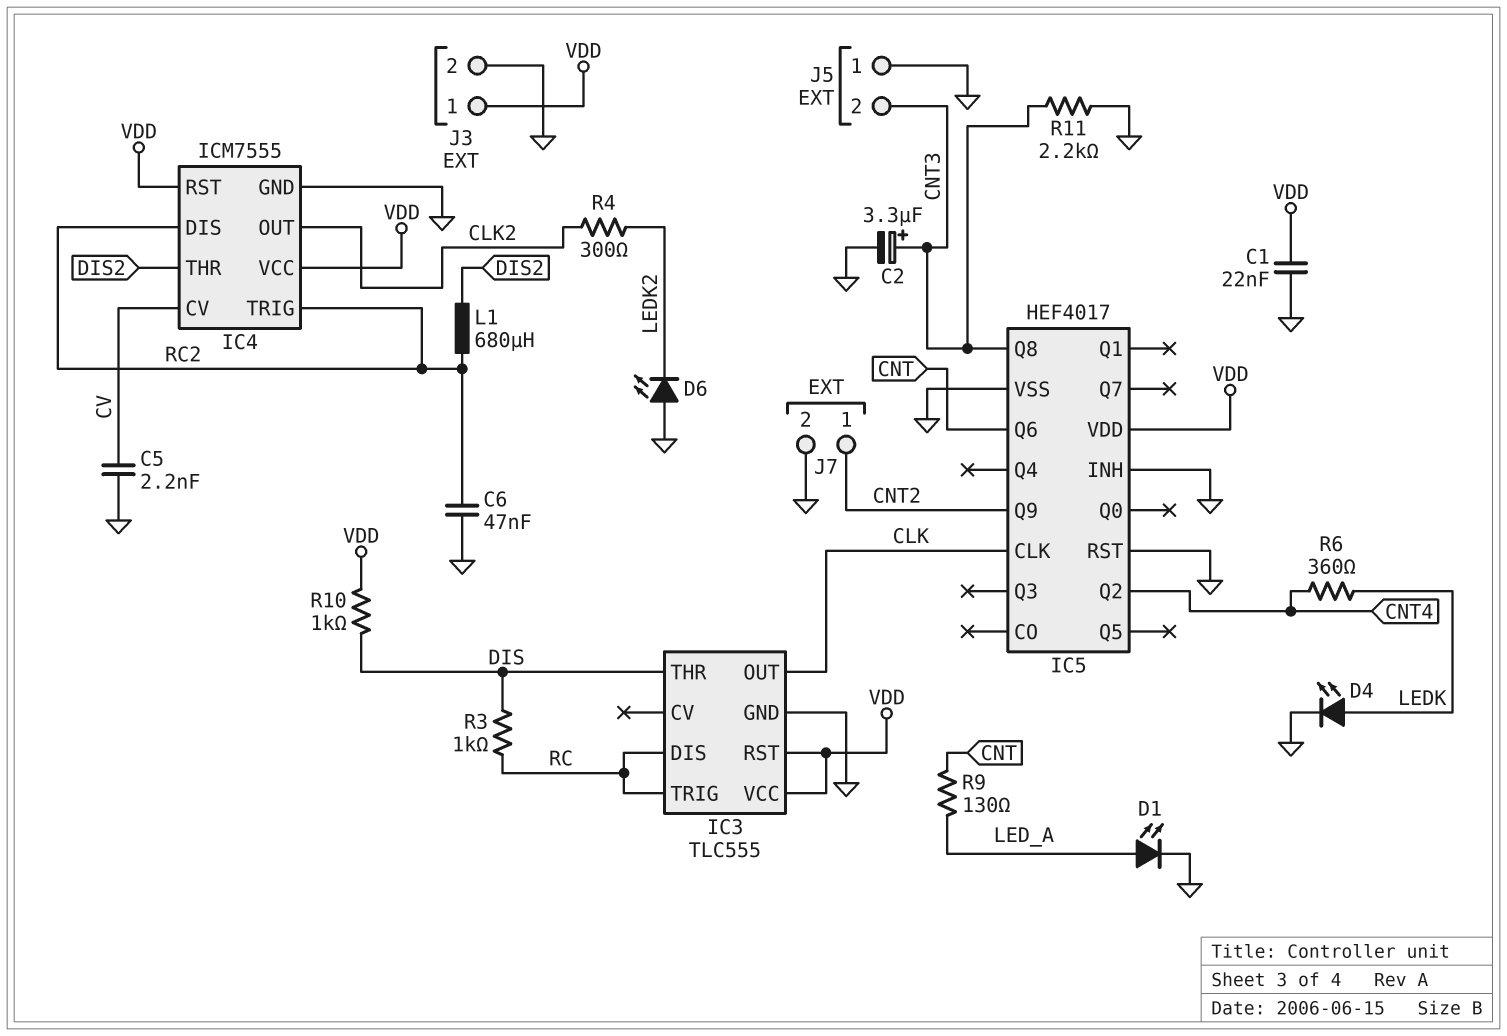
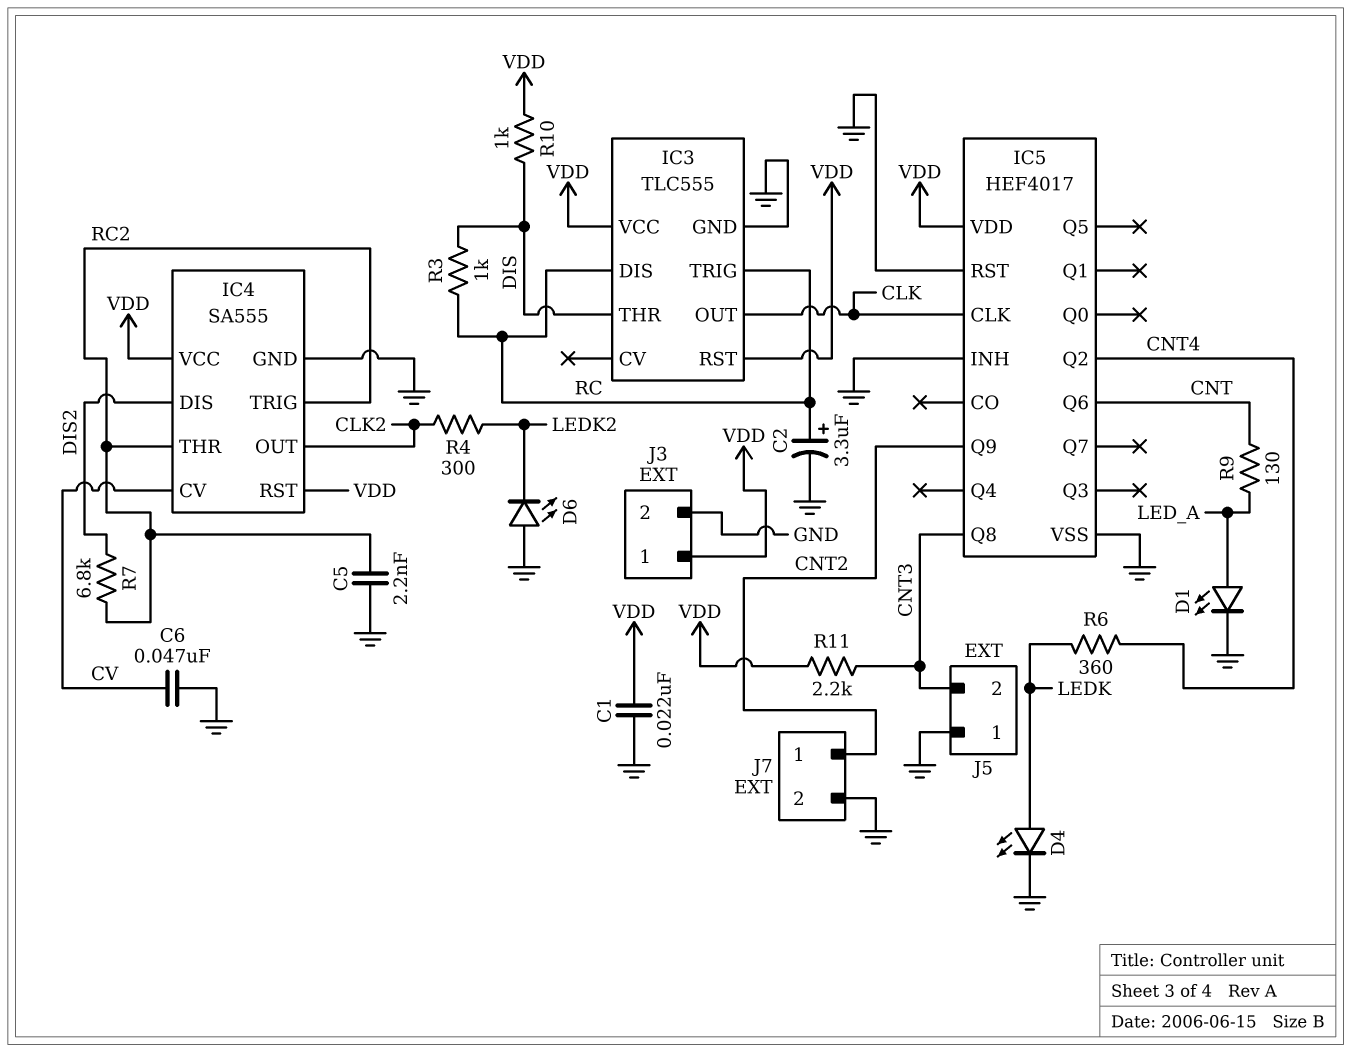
C2: 3.3uF (plus CNT3, minus GND) -> 3.3uF (plus RC, minus GND)
C5: 2.2nF (CV, GND) -> 2.2nF (GND, RC2)
C6: 47nF (GND, RC2) -> 47nF (CV, GND)
IC4: ICM7555 -> SA555
IC4 pin DIS: RC2 -> DIS2
IC4 pin THR: DIS2 -> RC2
L1: 680uH (DIS2, RC2) -> none
R7: none -> 6.8k (DIS2, RC2)
R11: 2.2k (CNT3, GND) -> 2.2k (CNT3, VDD)

